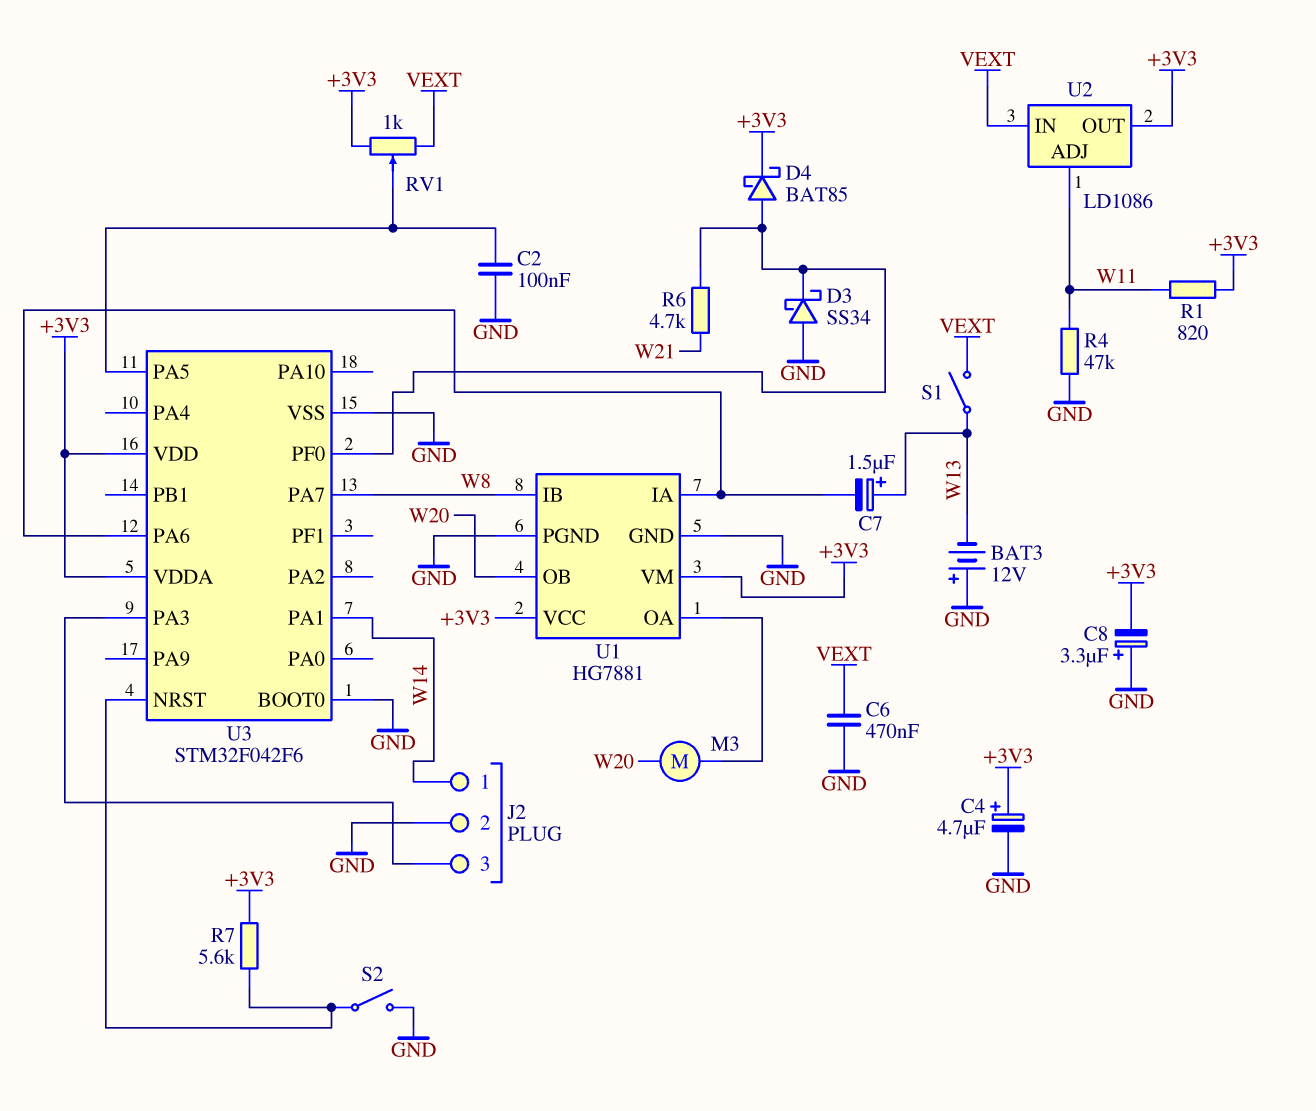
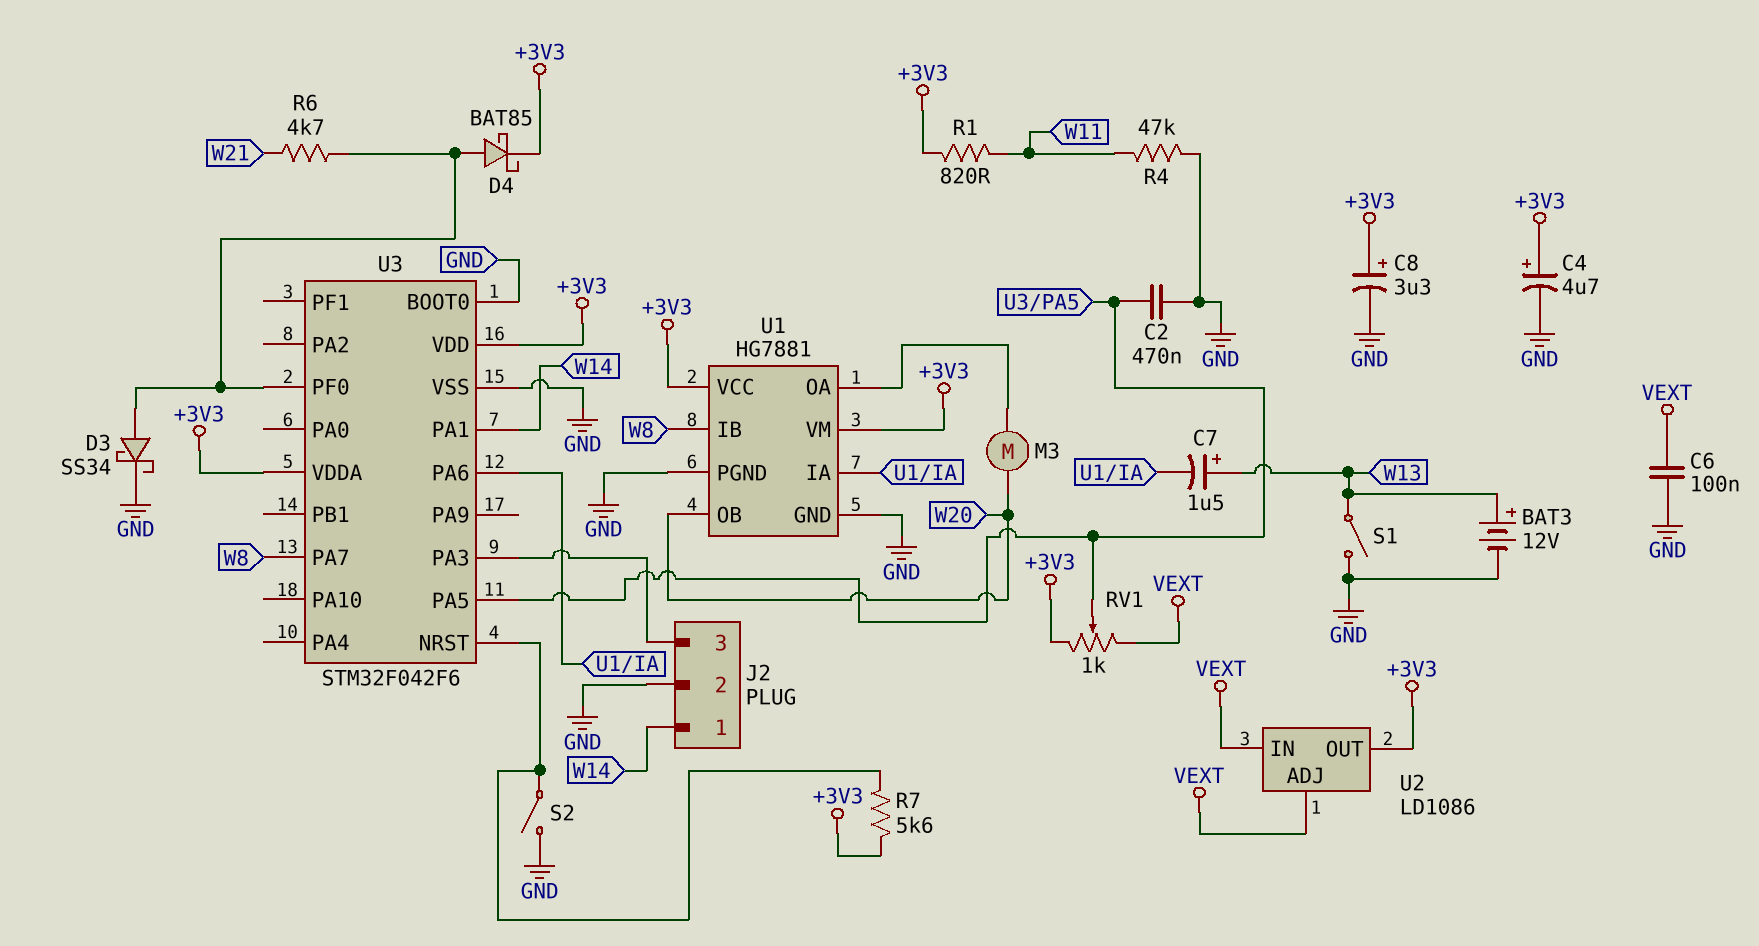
BAT3: 12V (plus GND, minus W13) -> 12V (plus W13, minus GND)
C2: 100nF (GND, U3/PA5) -> 470nF (GND, U3/PA5)
C6: 470nF (GND, VEXT) -> 100nF (GND, VEXT)
C8: 3.3uF (plus GND, minus +3V3) -> 3.3uF (plus +3V3, minus GND)
D3: schottky SS34 (A GND, K U3/PF0) -> schottky SS34 (A U3/PF0, K GND)
S1: switch (VEXT, W13) -> switch (GND, W13)
U2 pin ADJ: W11 -> VEXT

